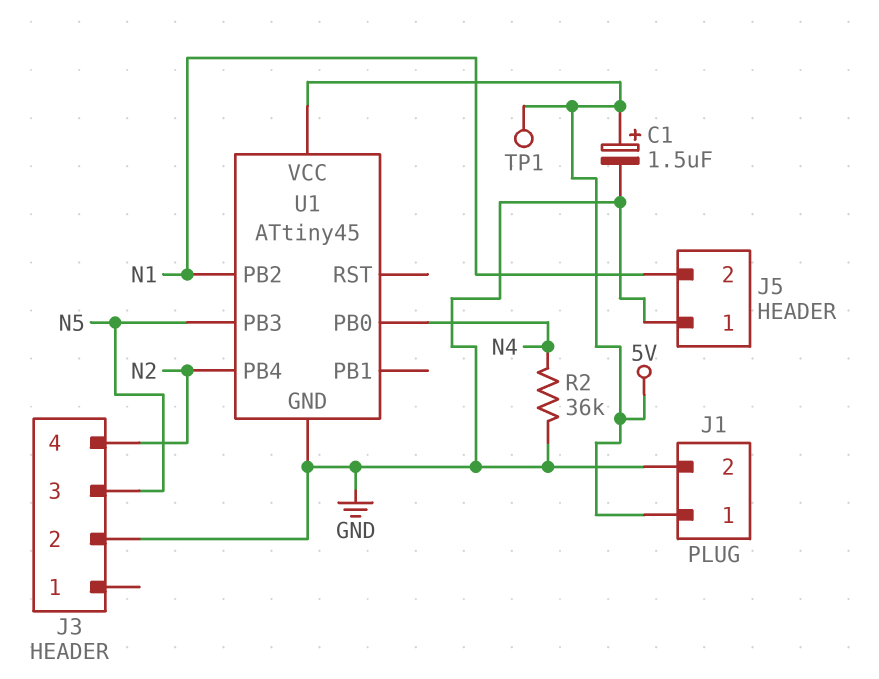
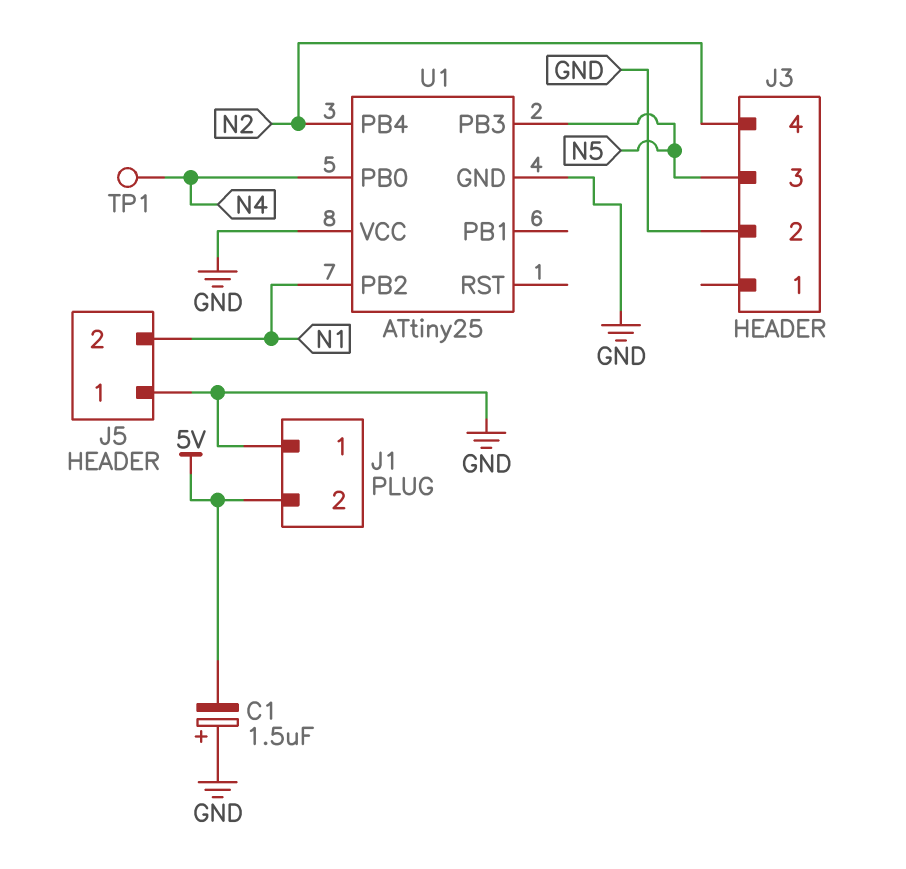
C1: 1.5uF (plus 5V, minus GND) -> 1.5uF (plus GND, minus 5V)
J1 pin 1: 5V -> GND
J1 pin 2: GND -> 5V
R2: 36k (GND, N4) -> none
TP1: test point (5V) -> test point (N4)
U1: ATtiny45 -> ATtiny25
U1 pin VCC: 5V -> GND

